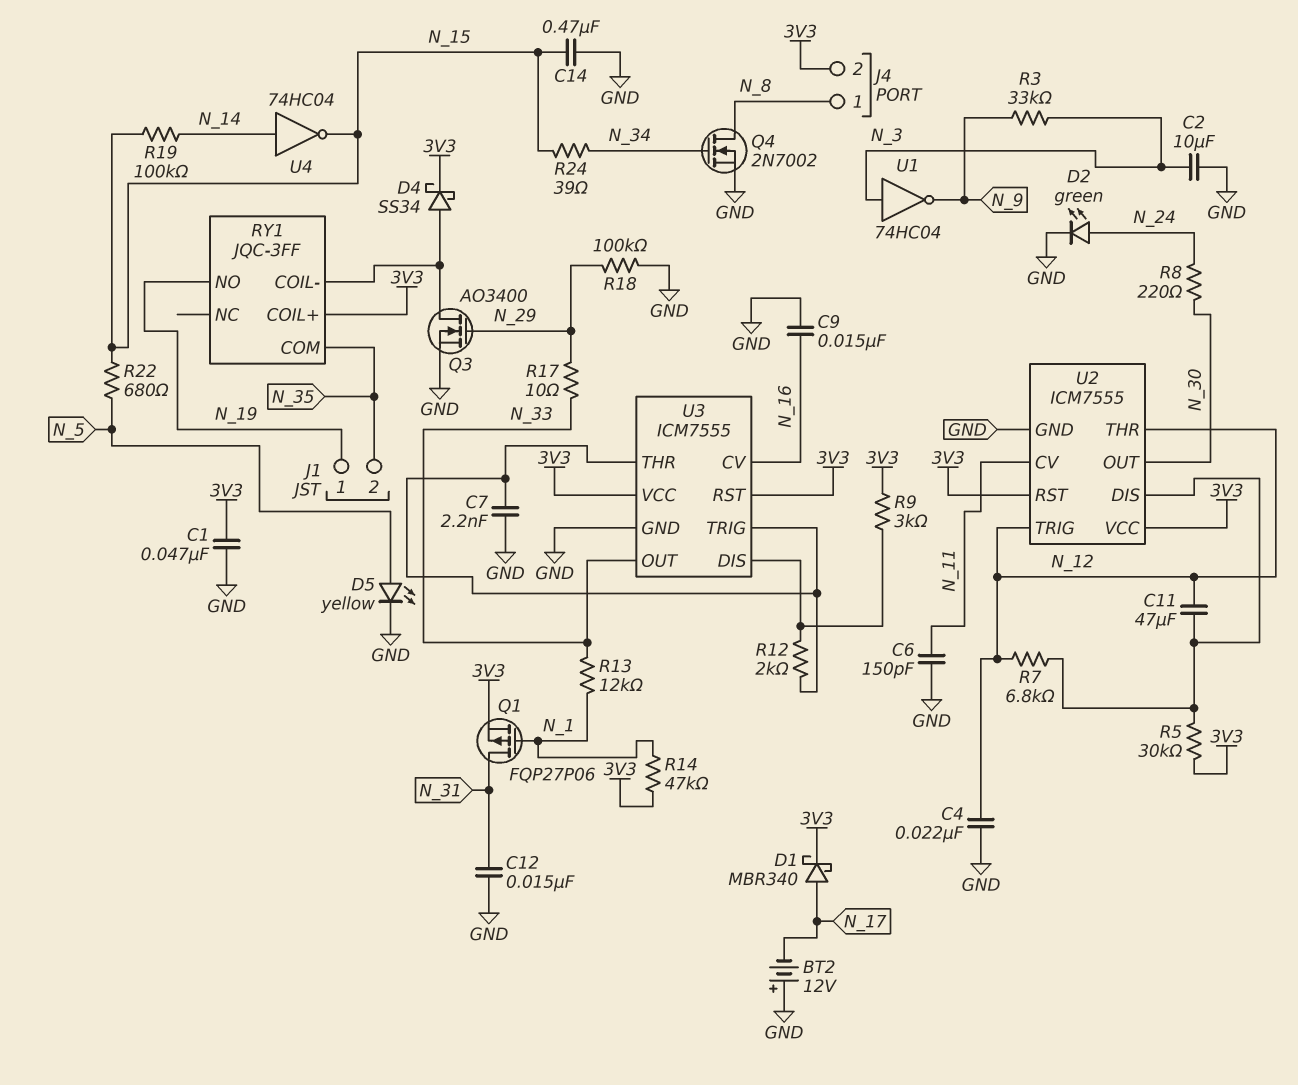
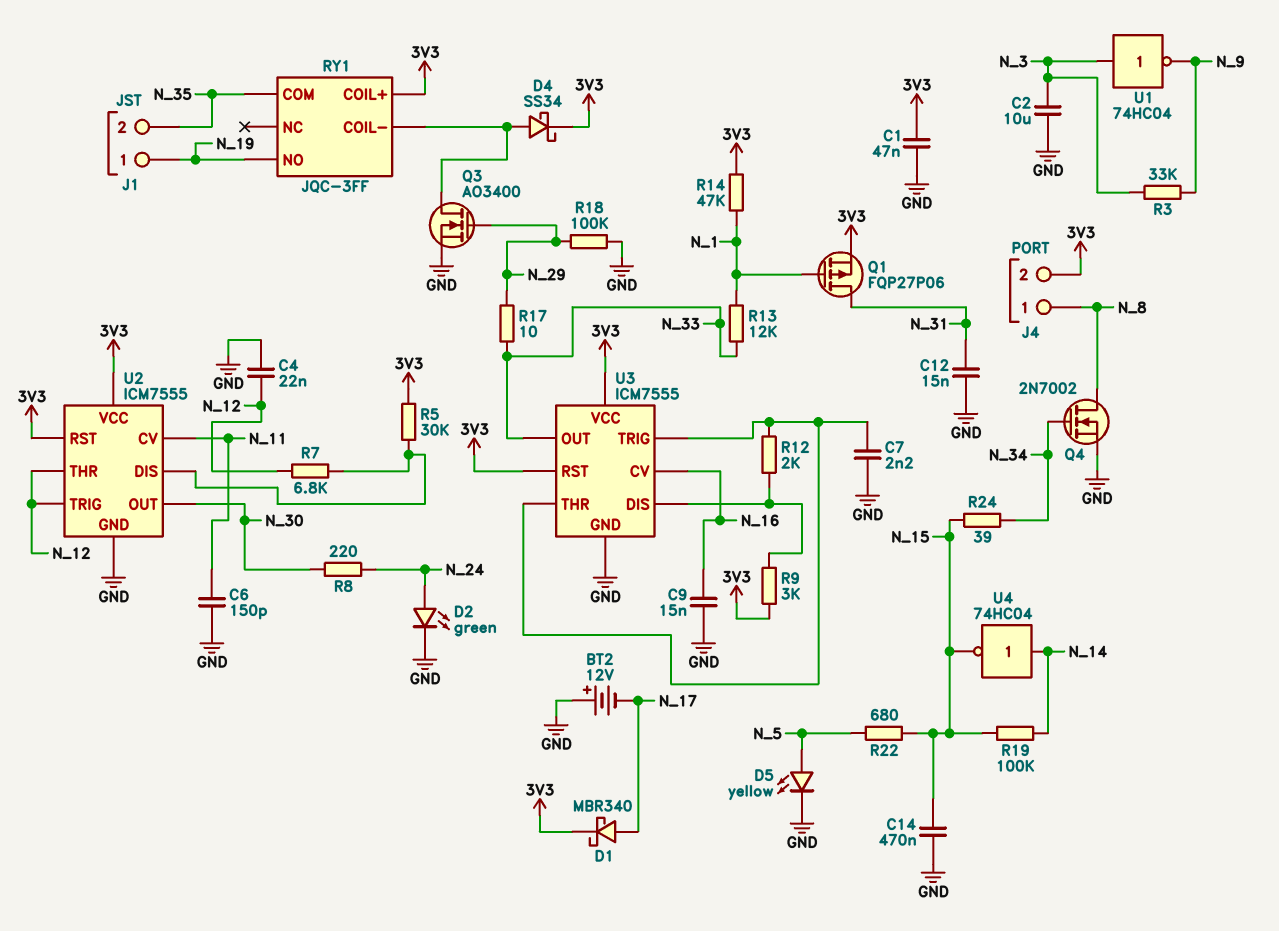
C11: 47uF (N_12, U2/DIS) -> none

